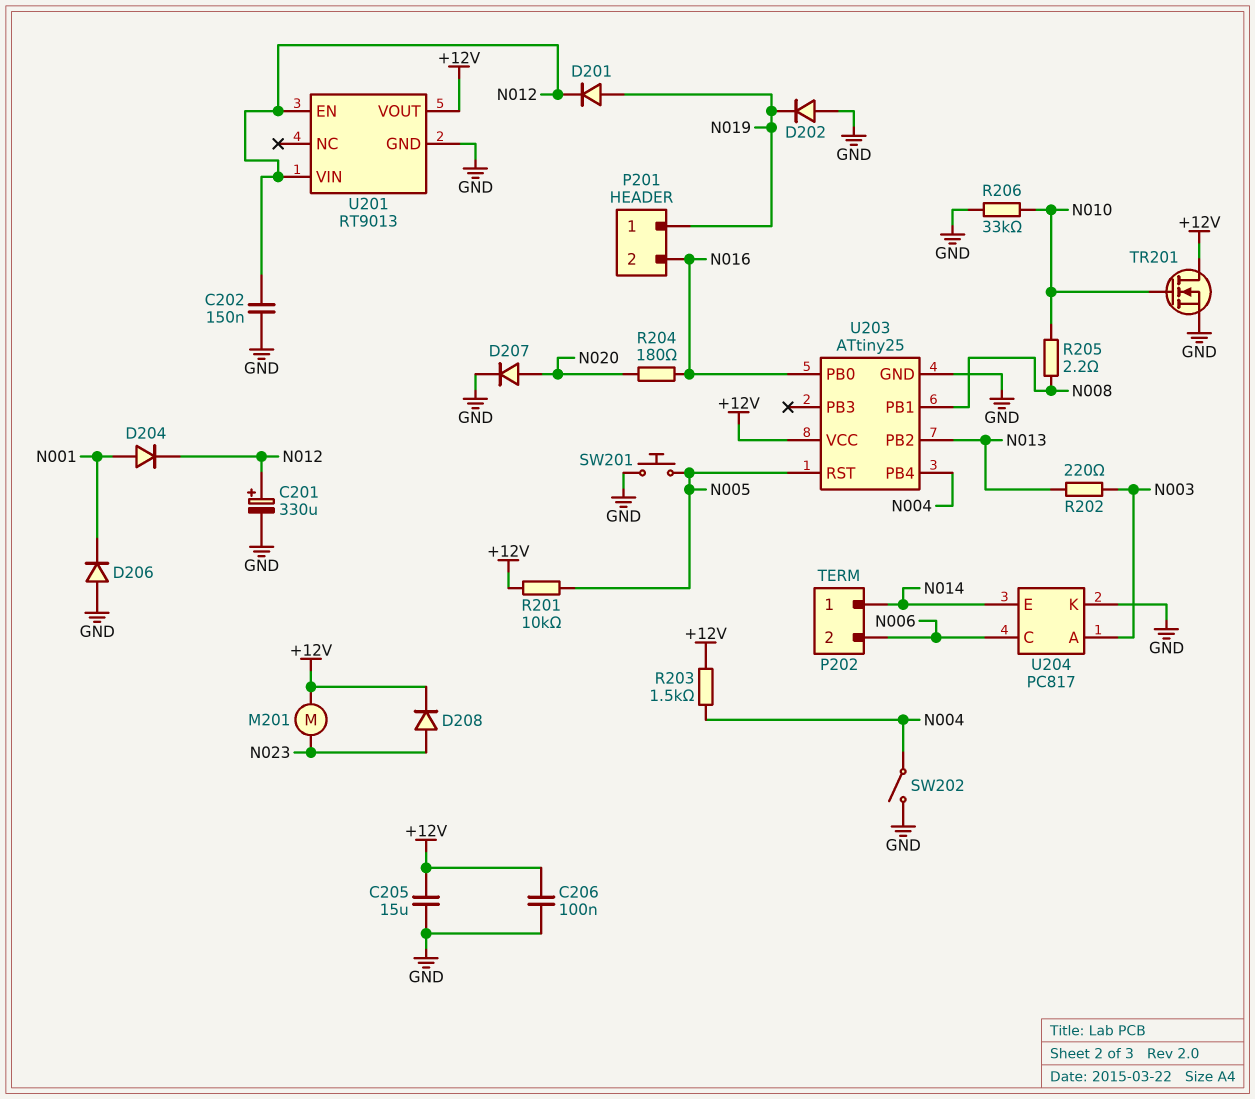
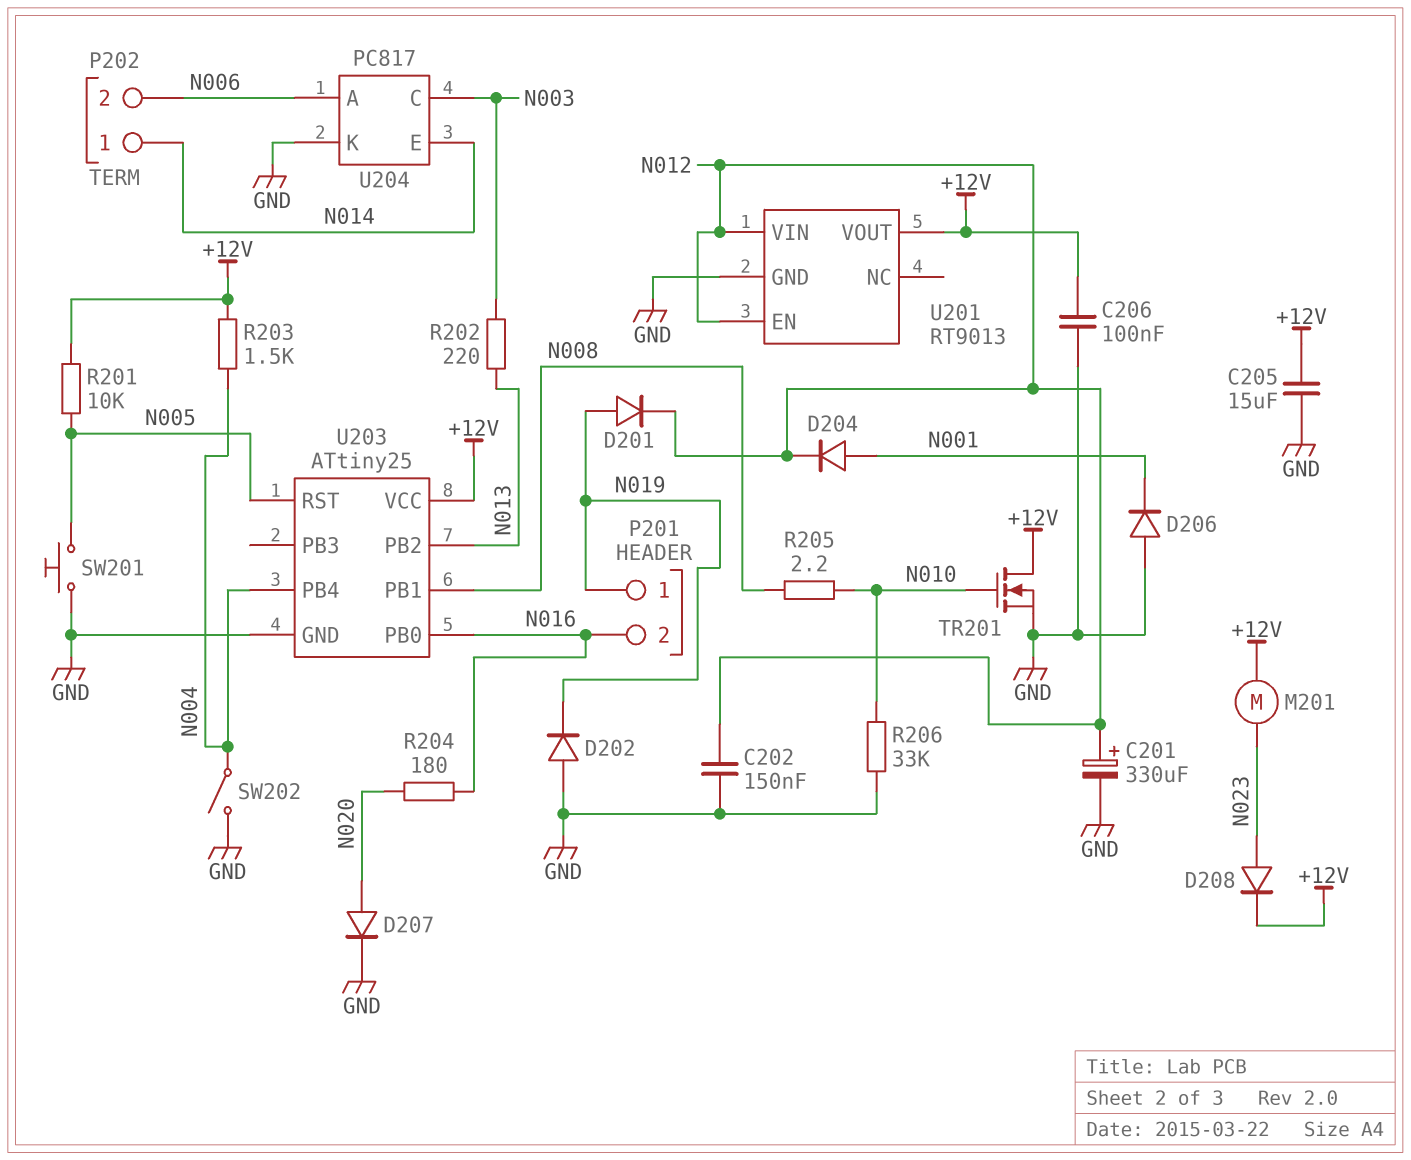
U204 pin A: N003 -> N006
U204 pin C: N006 -> N003

